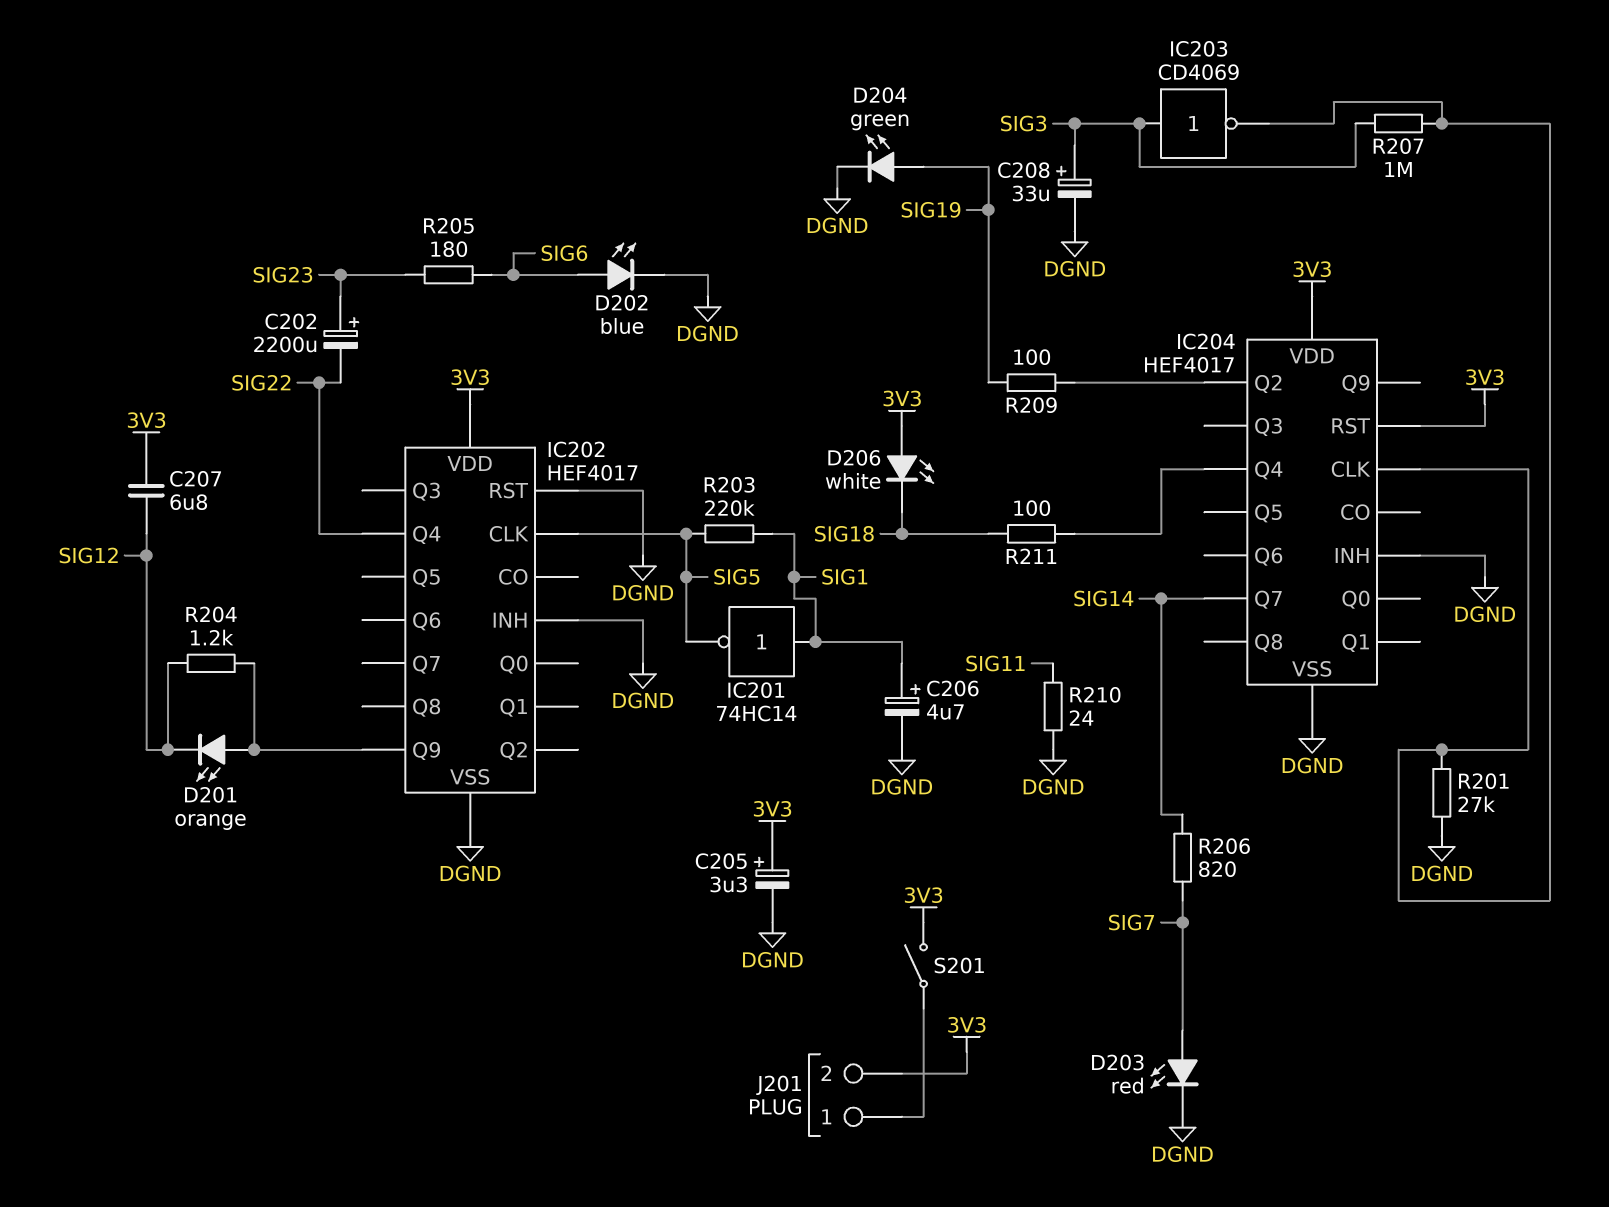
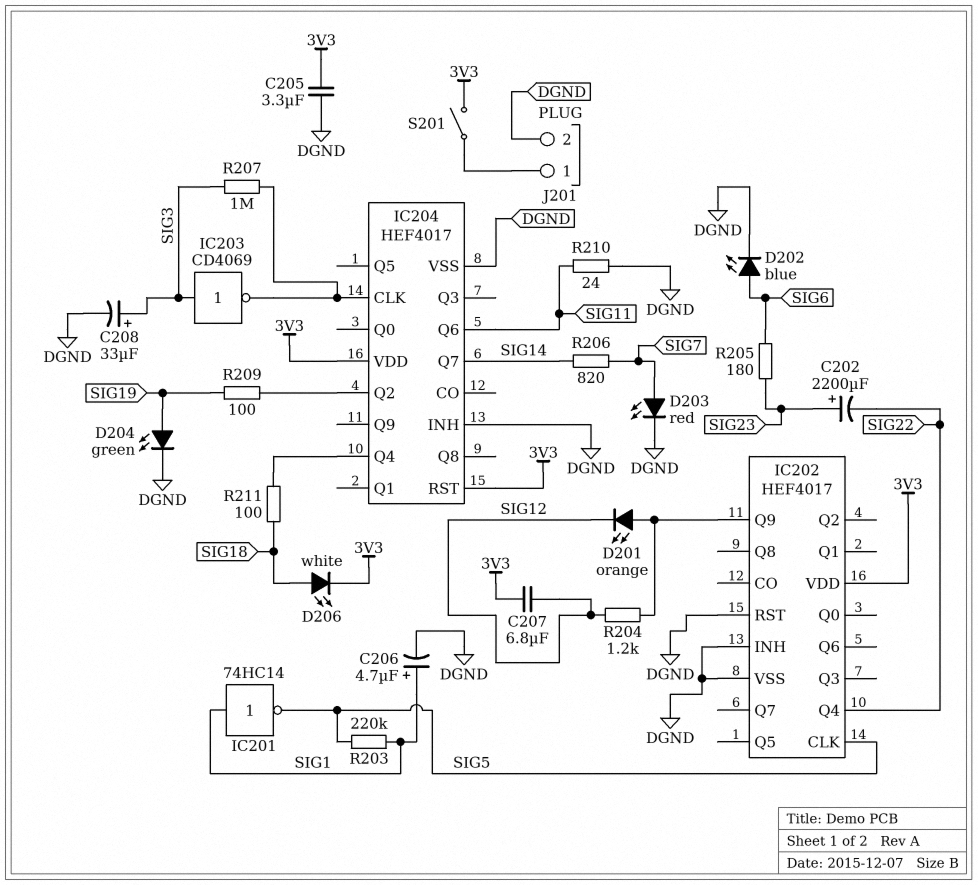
C205: 3.3uF (plus 3V3, minus DGND) -> 3.3uF (3V3, DGND)
D206: LED white (A 3V3, K SIG18) -> LED white (A SIG18, K 3V3)
IC204 pin Q6: none -> SIG11
J201 pin 2: 3V3 -> DGND
R201: 27k (DGND, IC204/CLK) -> none

